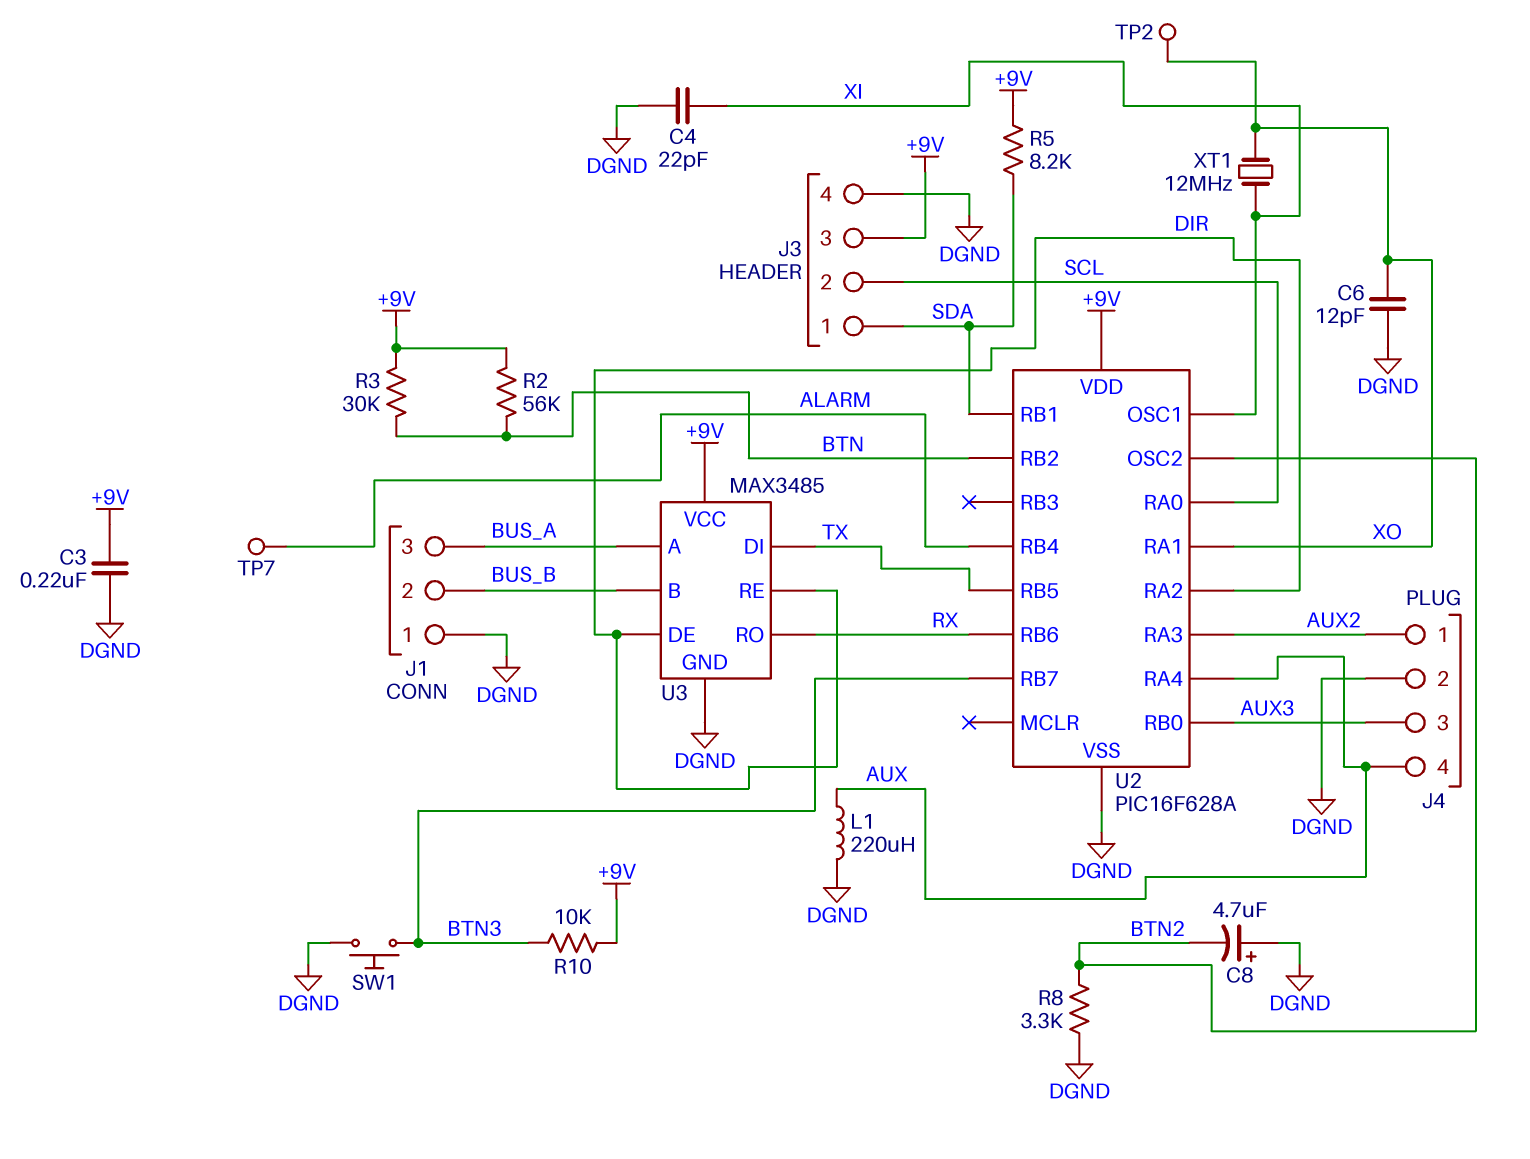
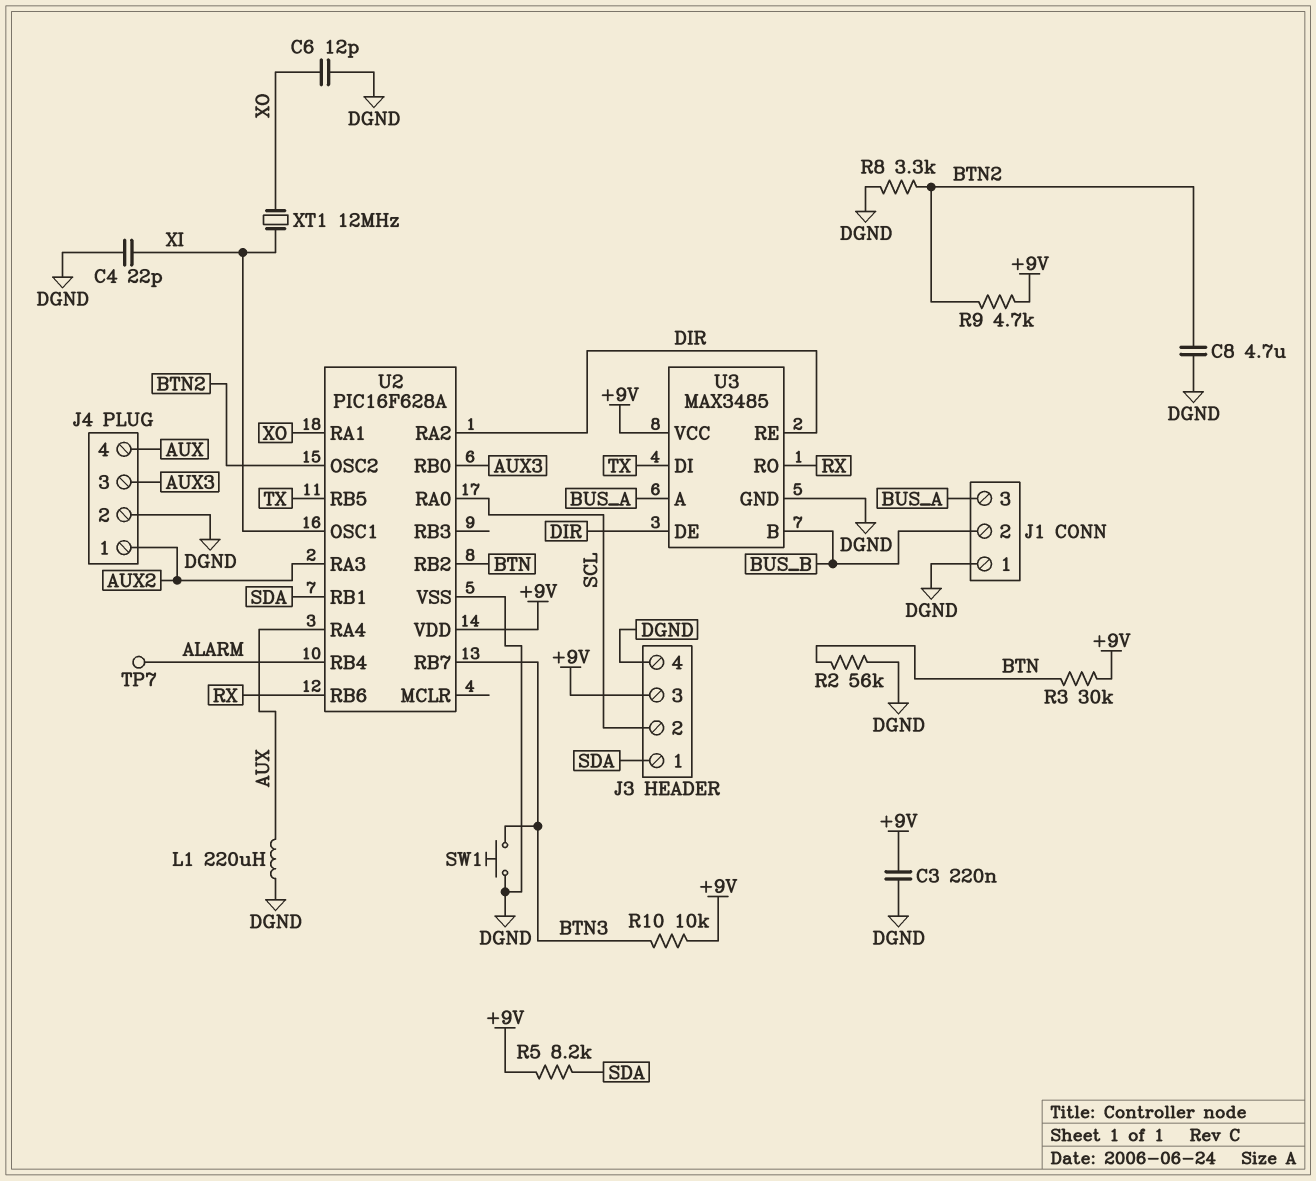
C8: 4.7uF (plus DGND, minus BTN2) -> 4.7uF (BTN2, DGND)
R2: 56k (+9V, BTN) -> 56k (BTN, DGND)
R9: none -> 4.7k (+9V, BTN2)
TP2: test point (XO) -> none

